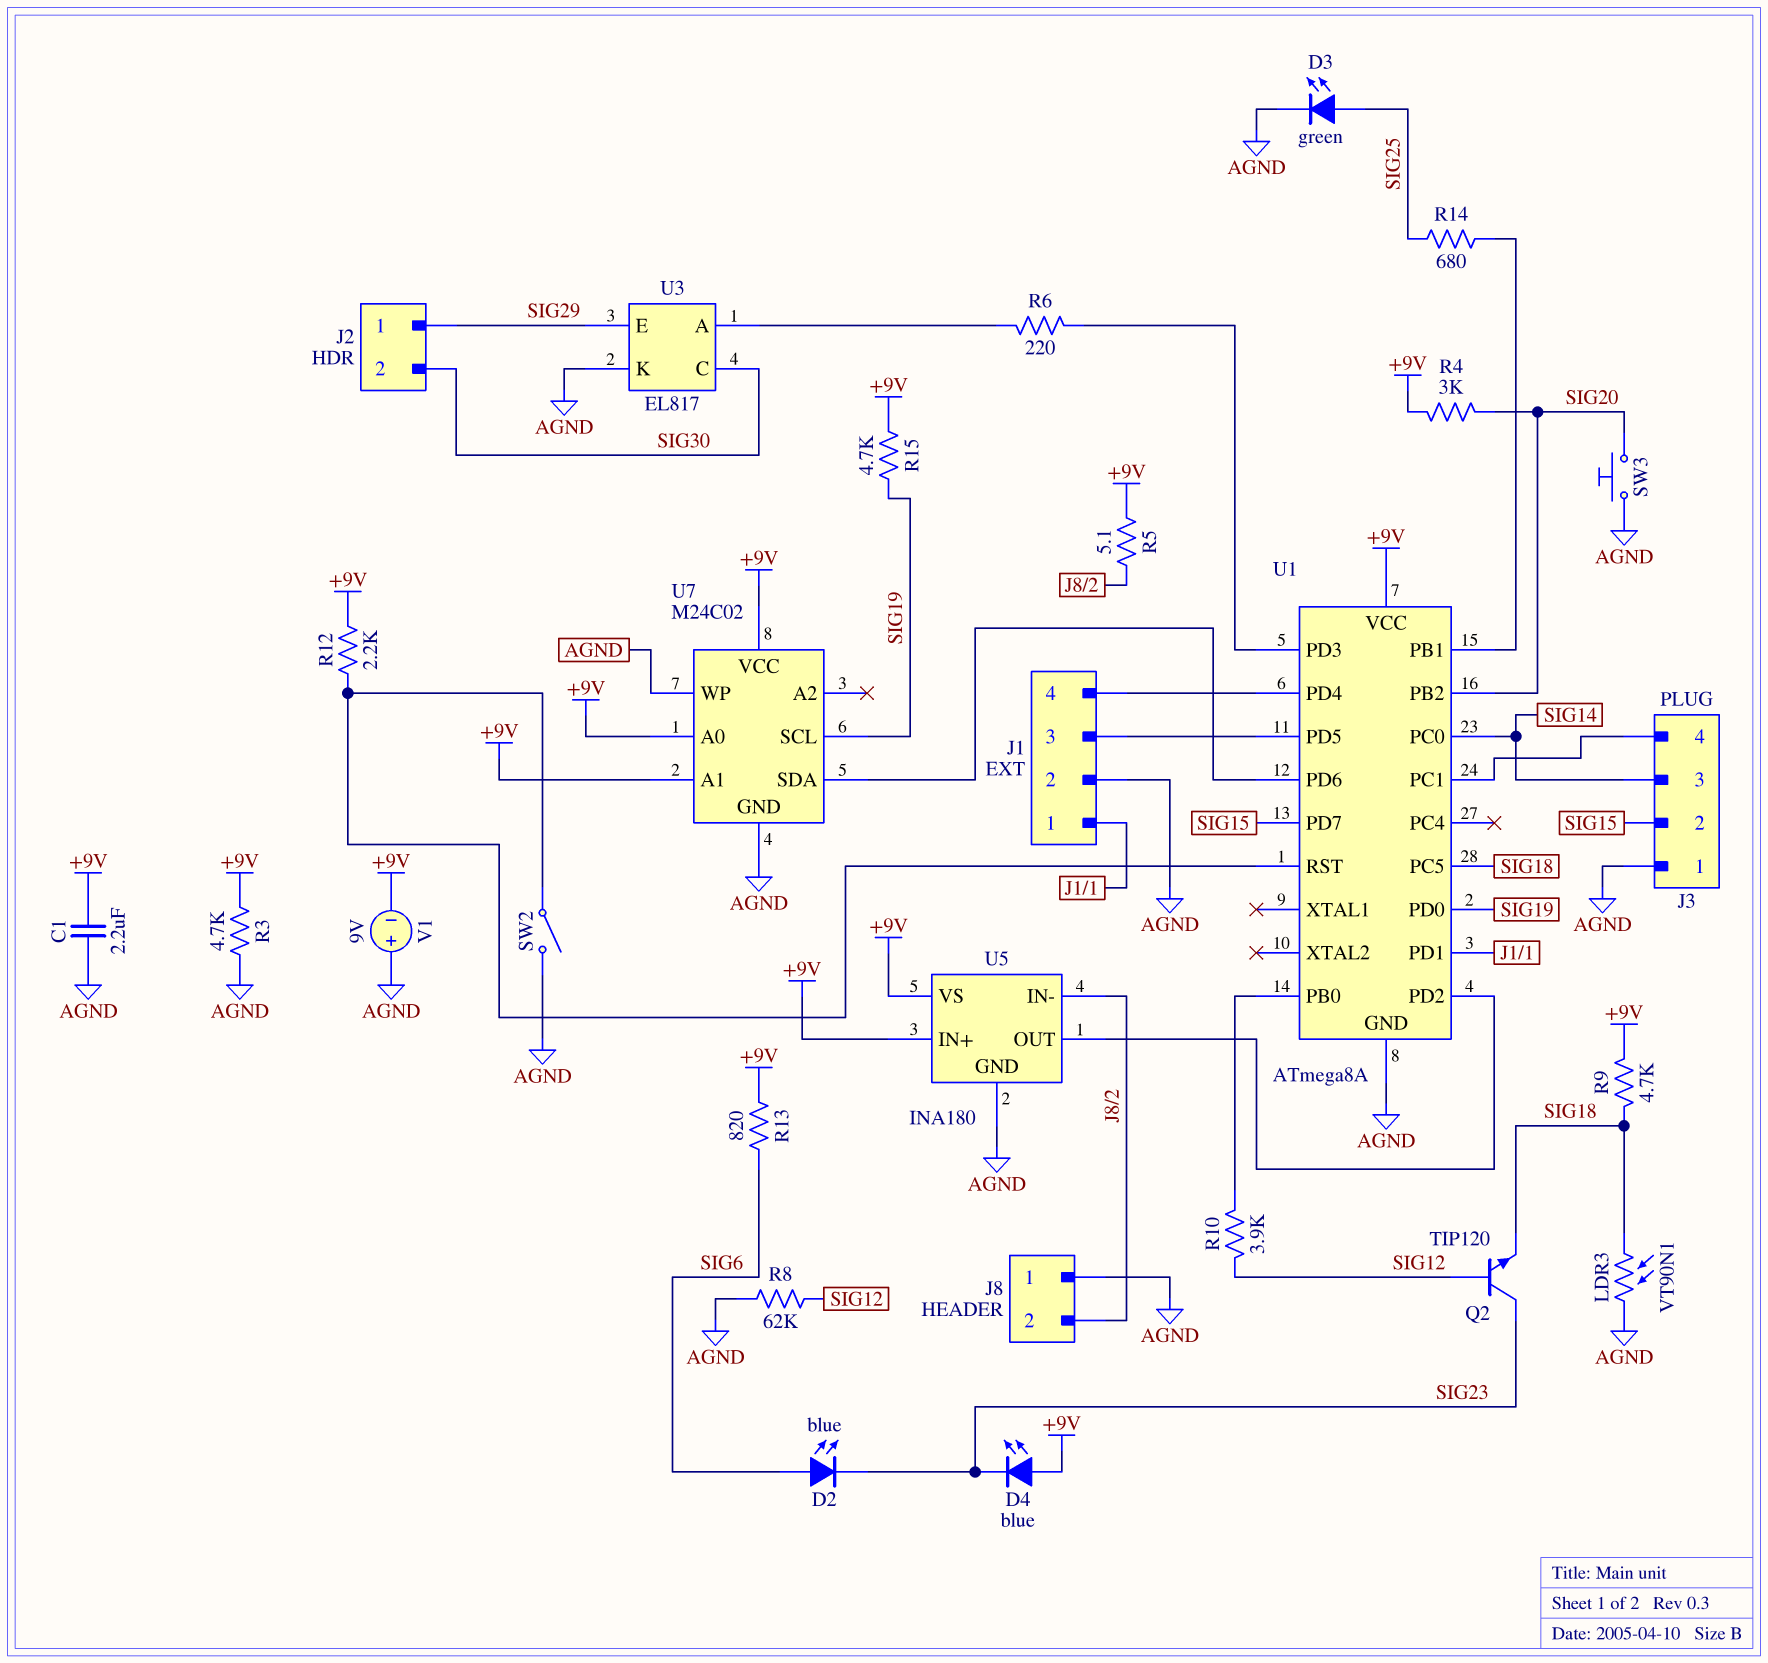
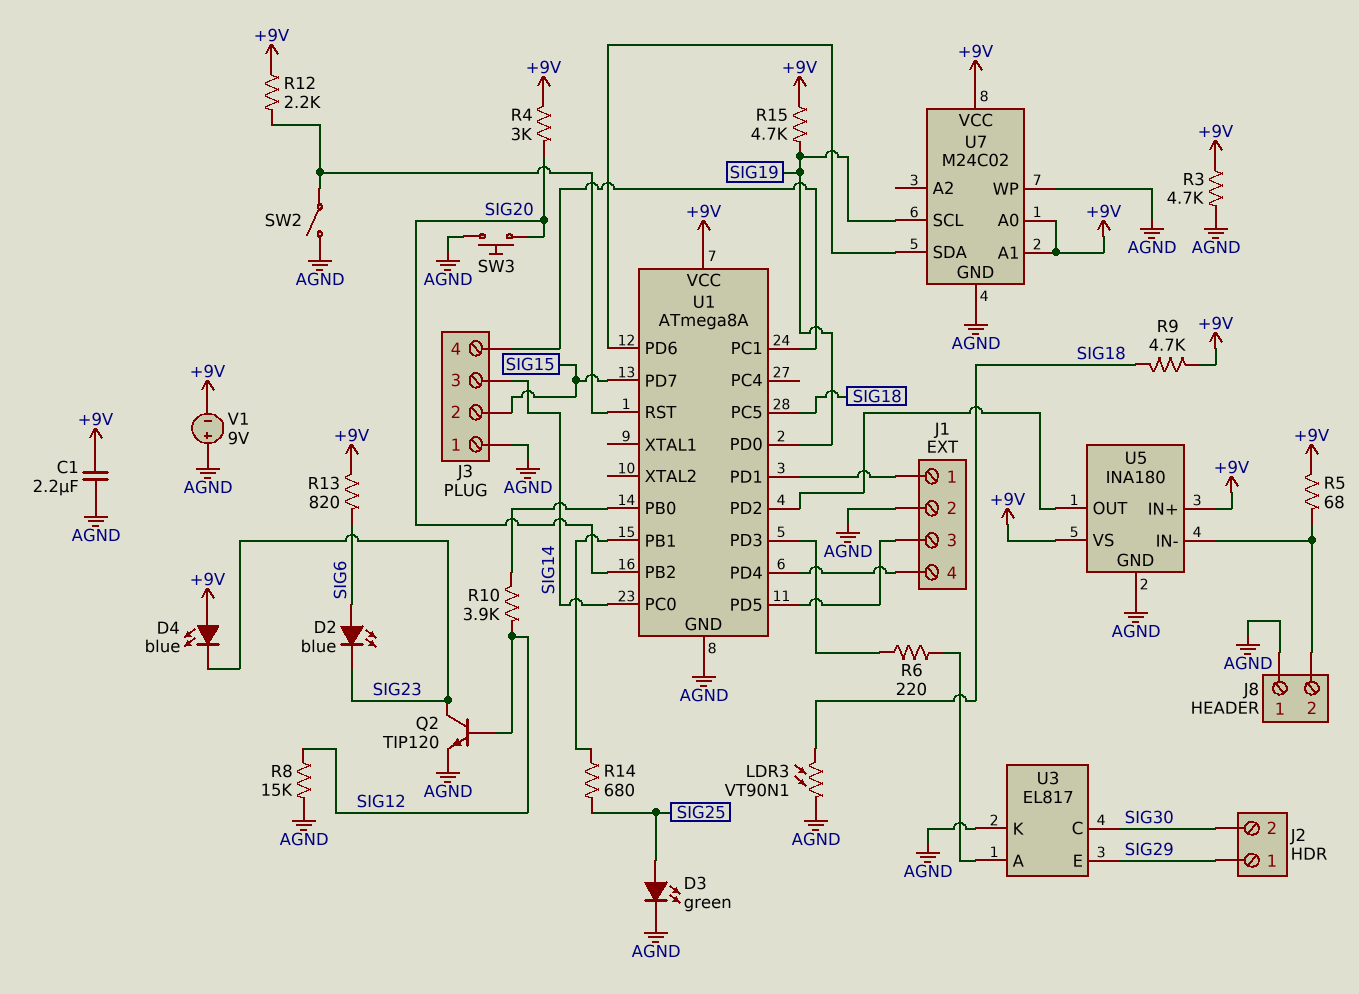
Q2: NPN TIP120 (B SIG12, C SIG23, E SIG18) -> NPN TIP120 (B SIG12, C SIG23, E AGND)
R5: 5.1 (+9V, J8/2) -> 68 (+9V, J8/2)
R8: 62k (AGND, SIG12) -> 15k (AGND, SIG12)

